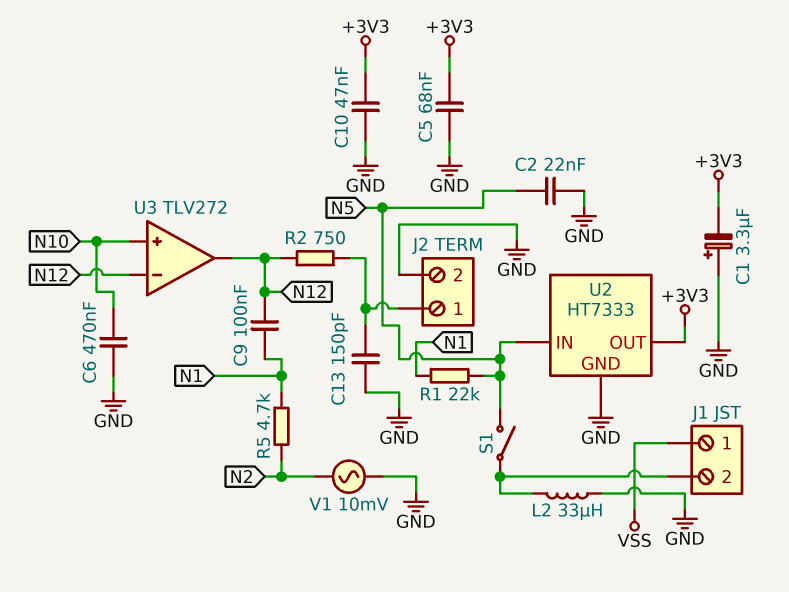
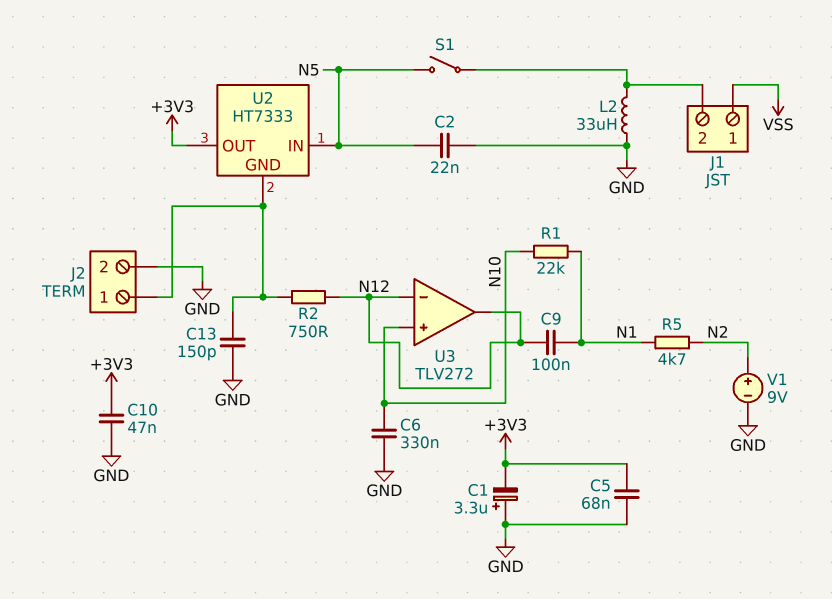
C6: 470nF (GND, N10) -> 330nF (GND, N10)
R1: 22k (N1, N5) -> 22k (N1, N10)
U2 pin GND: GND -> J2/1
V1: AC 10mV (GND, N2) -> 9V (plus N2, minus GND)

